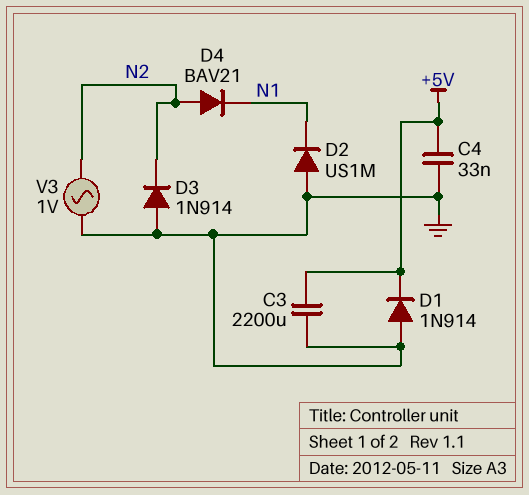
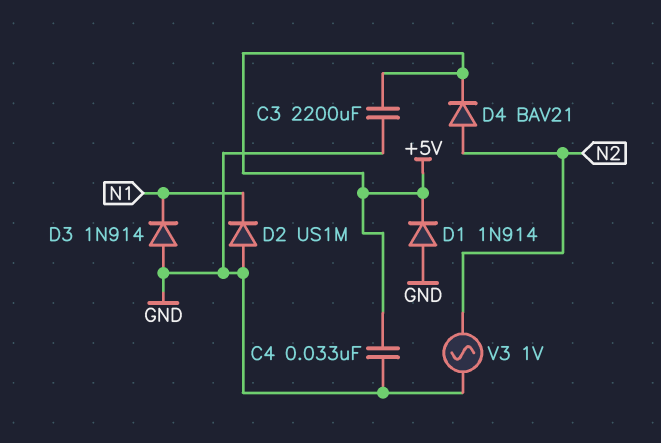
D3: diode 1N914 (A GND, K N2) -> diode 1N914 (A GND, K N1)
D4: diode BAV21 (A N2, K N1) -> diode BAV21 (A N2, K +5V)

